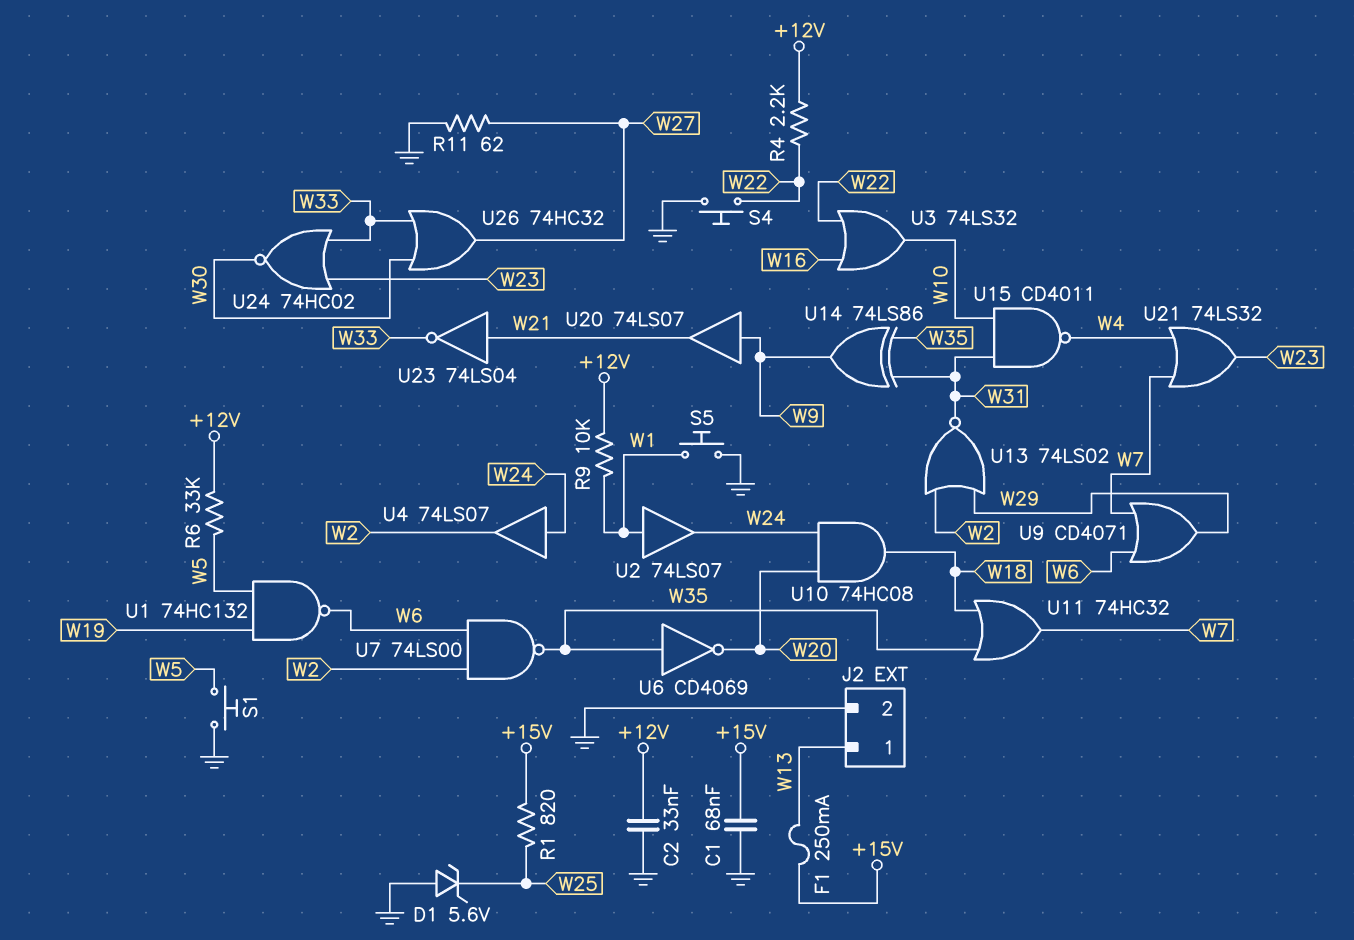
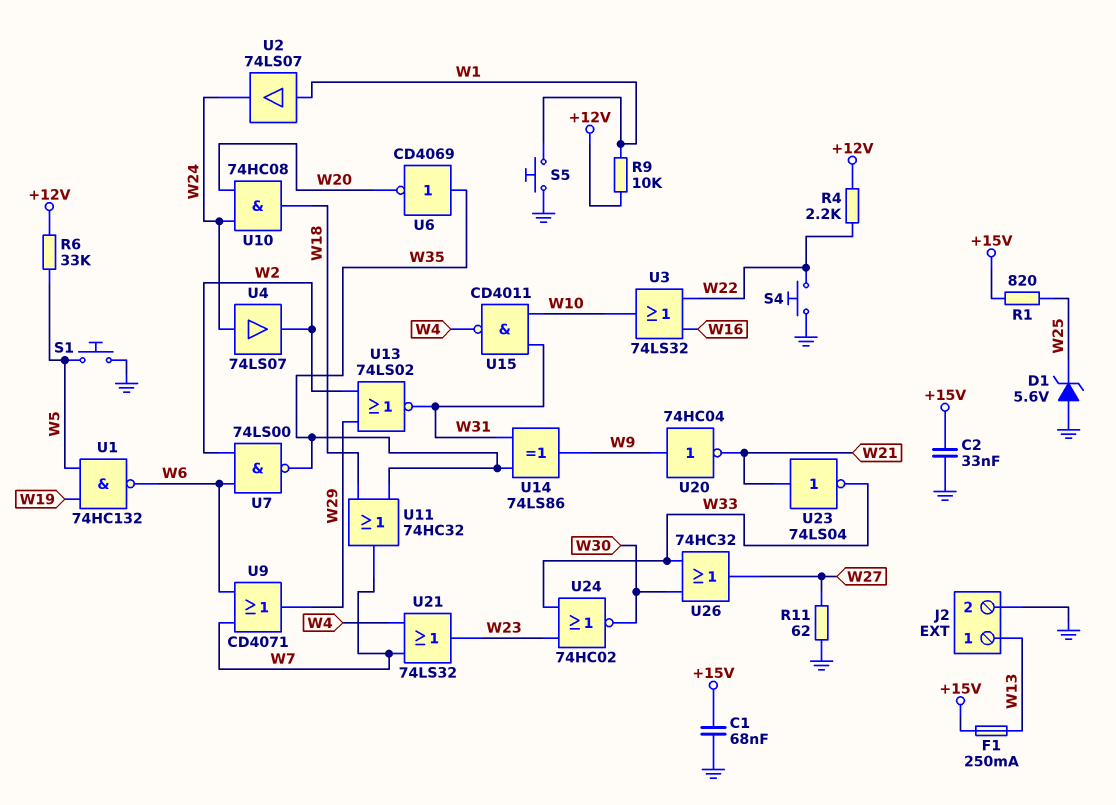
C2: 33nF (+12V, GND) -> 33nF (+15V, GND)
U20: buffer 74LS07 (in W9, out W21) -> NOT 74HC04 (in W9, out W21)

